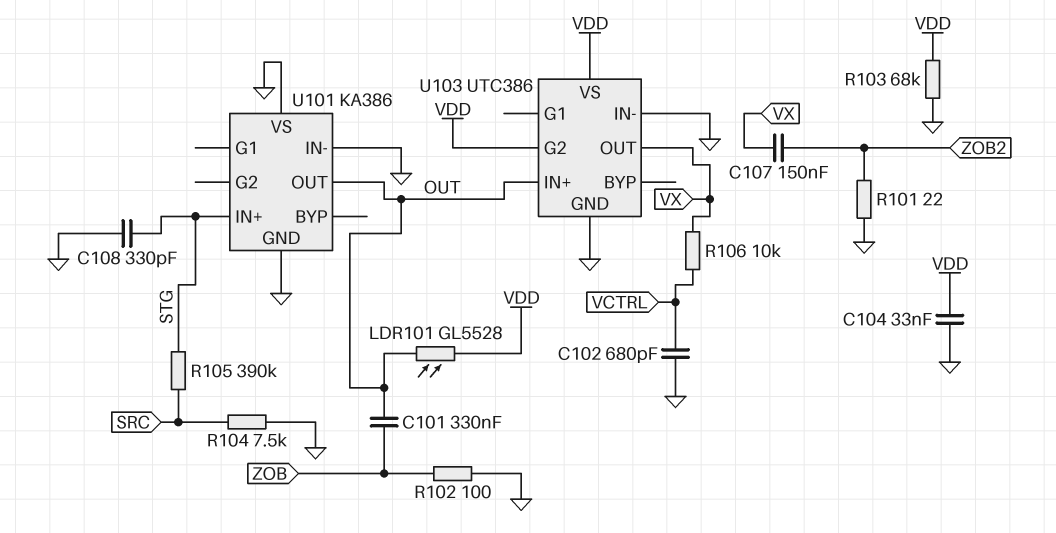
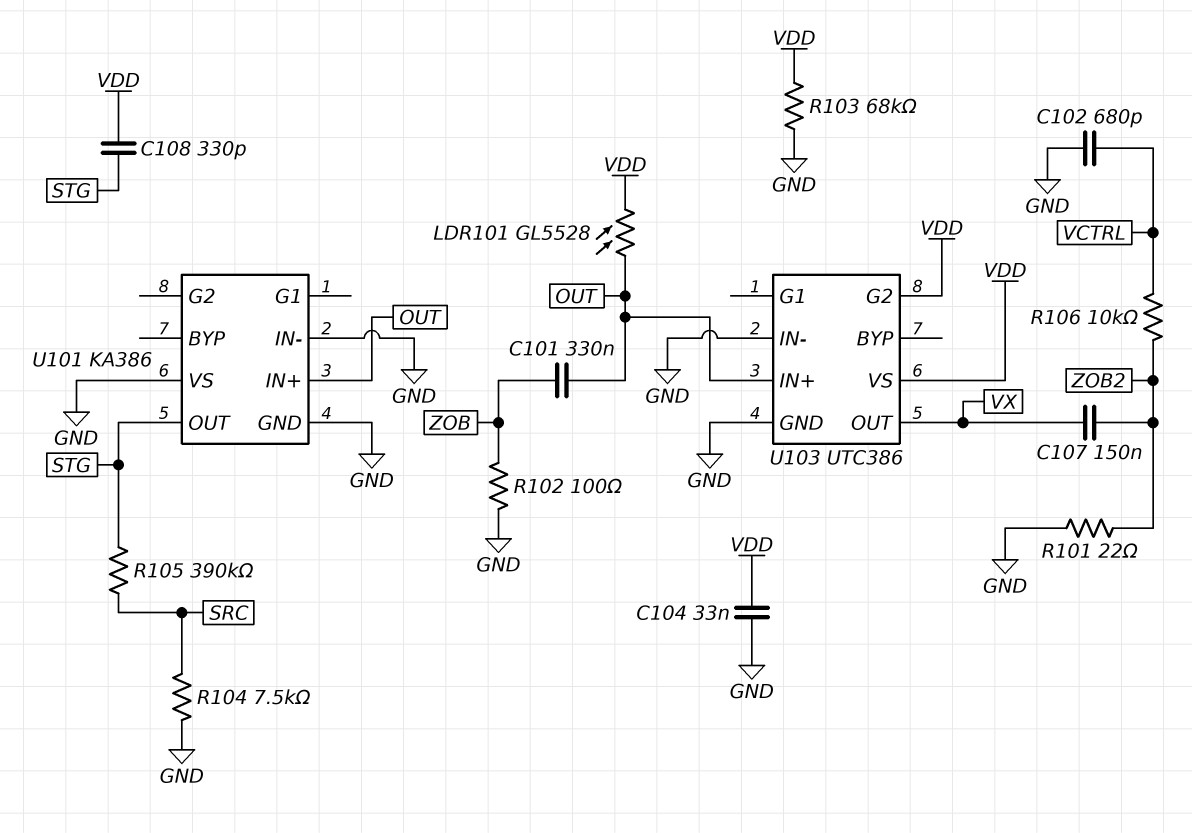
C108: 330pF (GND, STG) -> 330pF (STG, VDD)
R106: 10k (VCTRL, VX) -> 10k (VCTRL, ZOB2)
U101 pin IN+: STG -> OUT
U101 pin OUT: OUT -> STG

